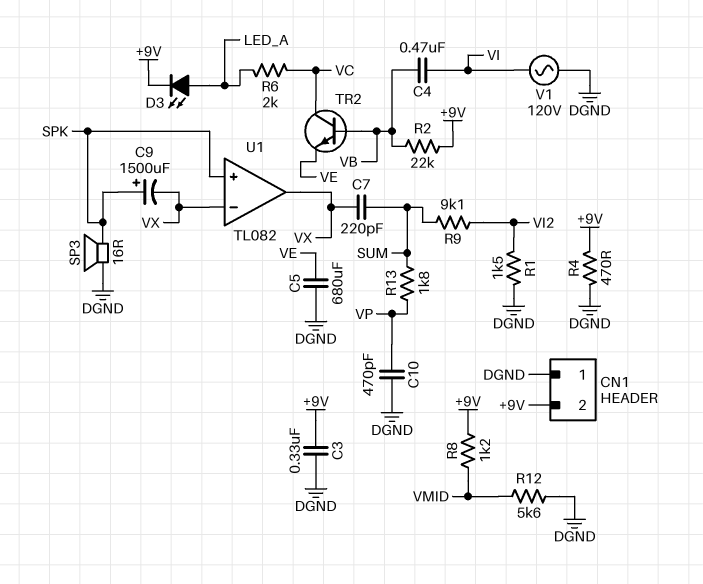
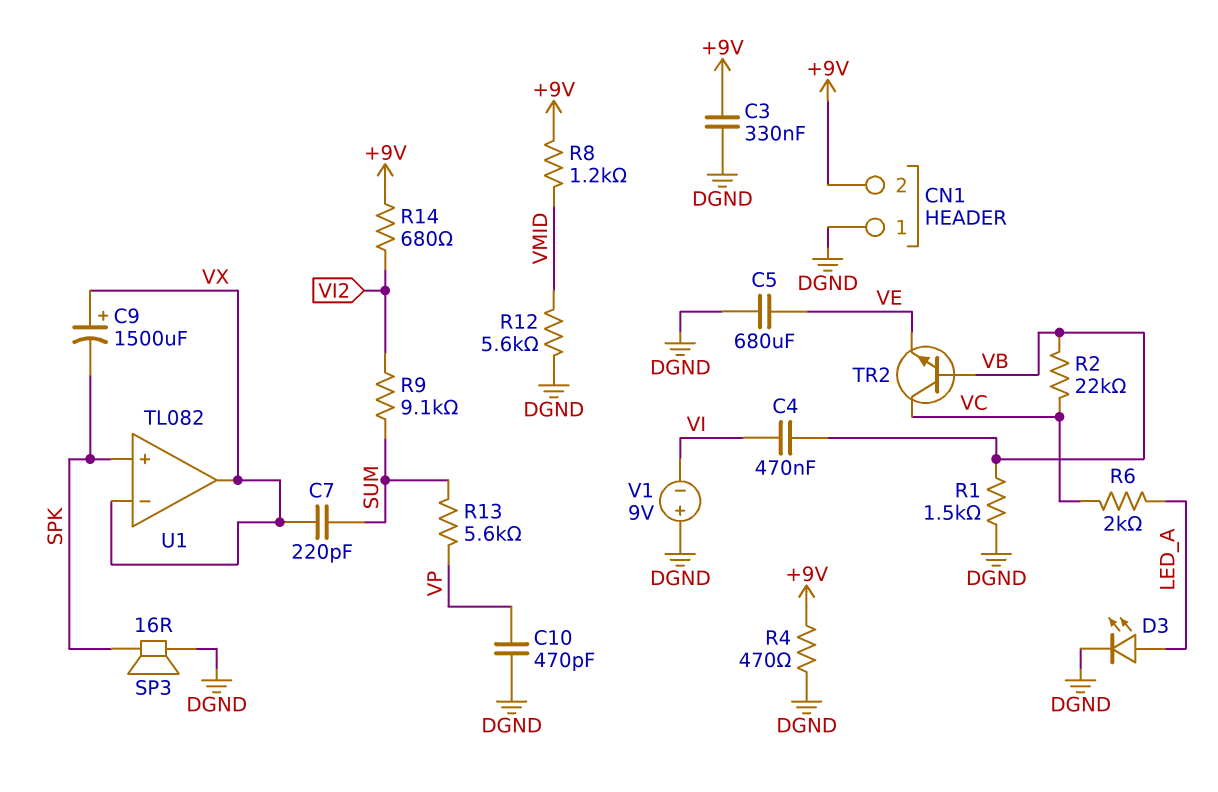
C9: 1500uF (plus SPK, minus VX) -> 1500uF (plus VX, minus SPK)
D3: LED (A LED_A, K +9V) -> LED (A LED_A, K DGND)
R1: 1.5k (DGND, VI2) -> 1.5k (DGND, VB)
R2: 22k (+9V, VB) -> 22k (VB, VC)
R13: 1.8k (SUM, VP) -> 5.6k (SUM, VP)
R14: none -> 680 (+9V, VI2)
V1: AC 120V (DGND, VI) -> 9V (plus DGND, minus VI)

